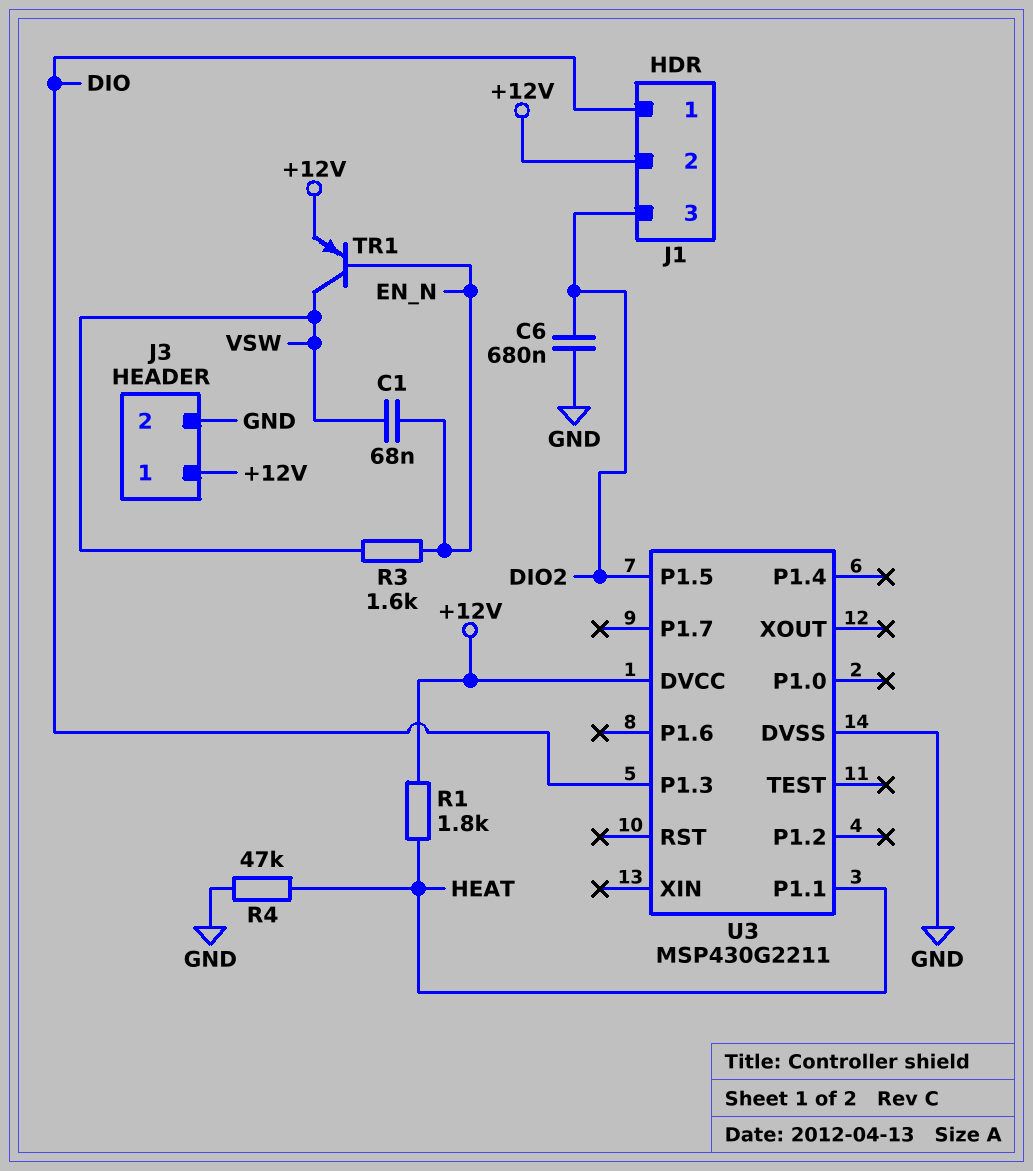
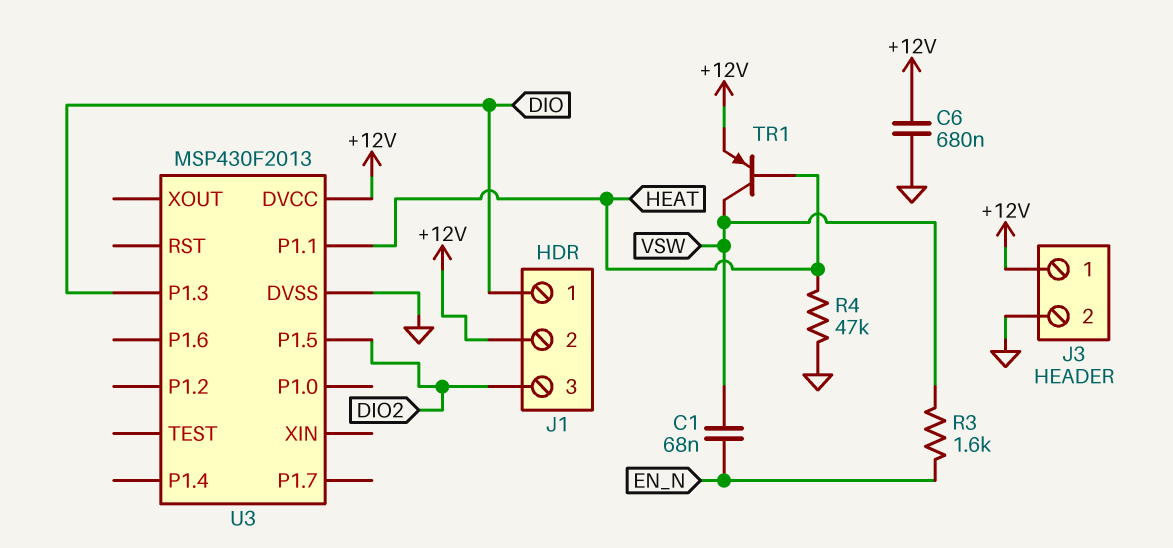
C6: 680nF (DIO2, GND) -> 680nF (+12V, GND)
R1: 1.8k (+12V, HEAT) -> none
TR1: PNP (B EN_N, C VSW, E +12V) -> PNP (B HEAT, C VSW, E +12V)
U3: MSP430G2211 -> MSP430F2013

